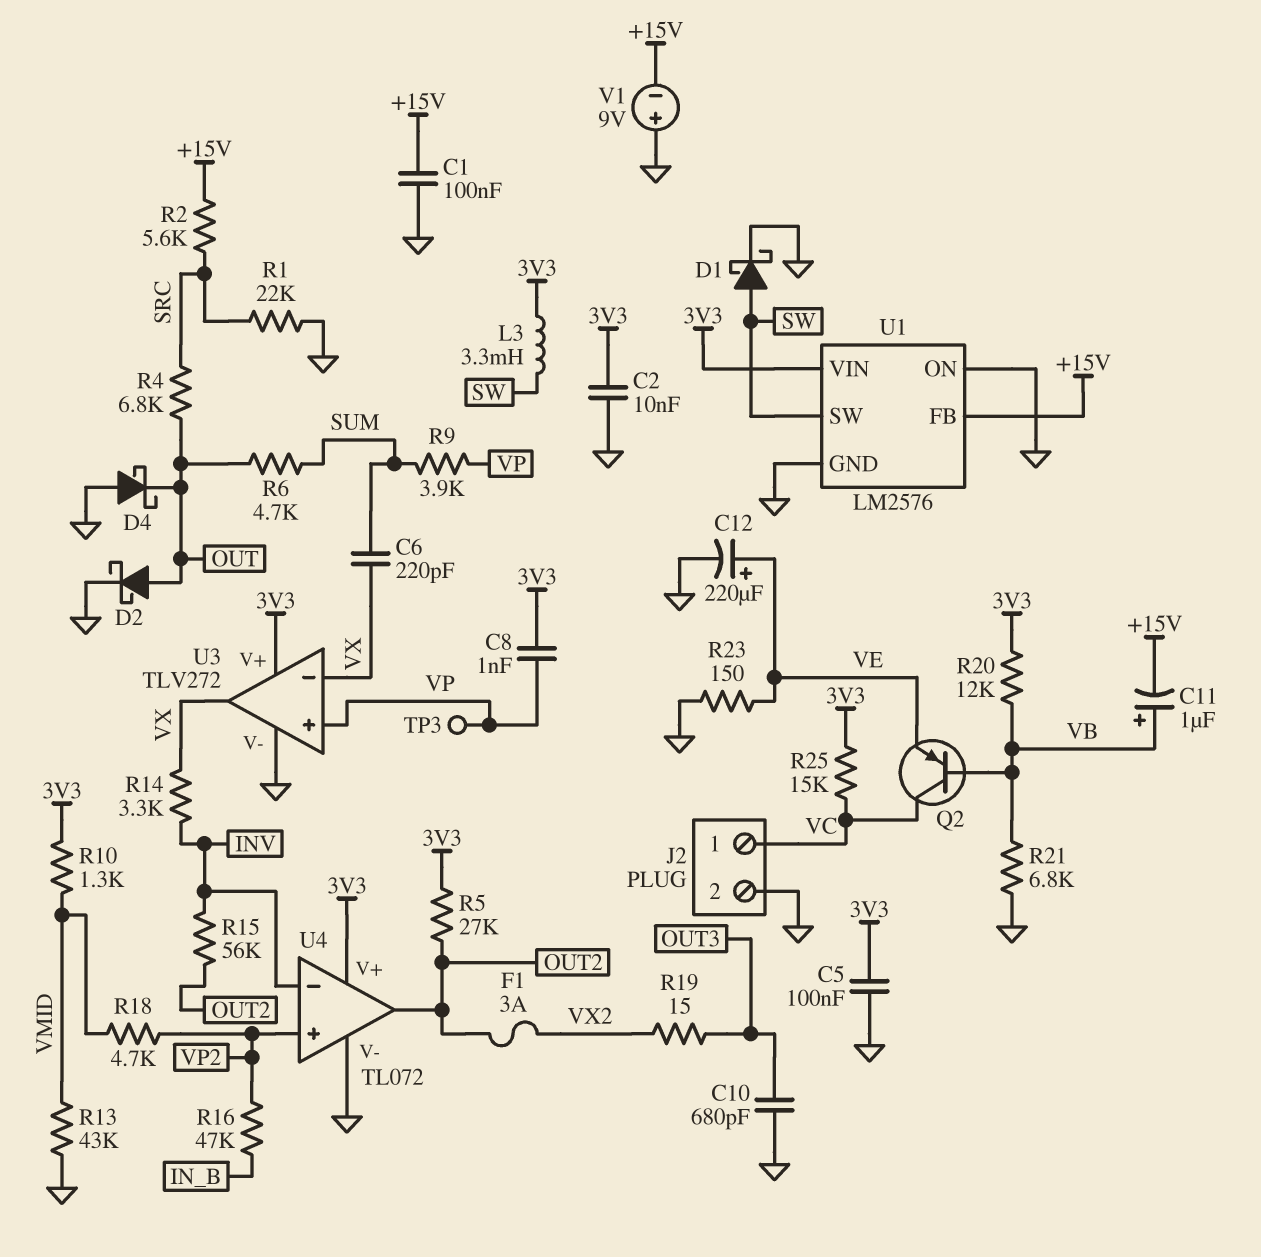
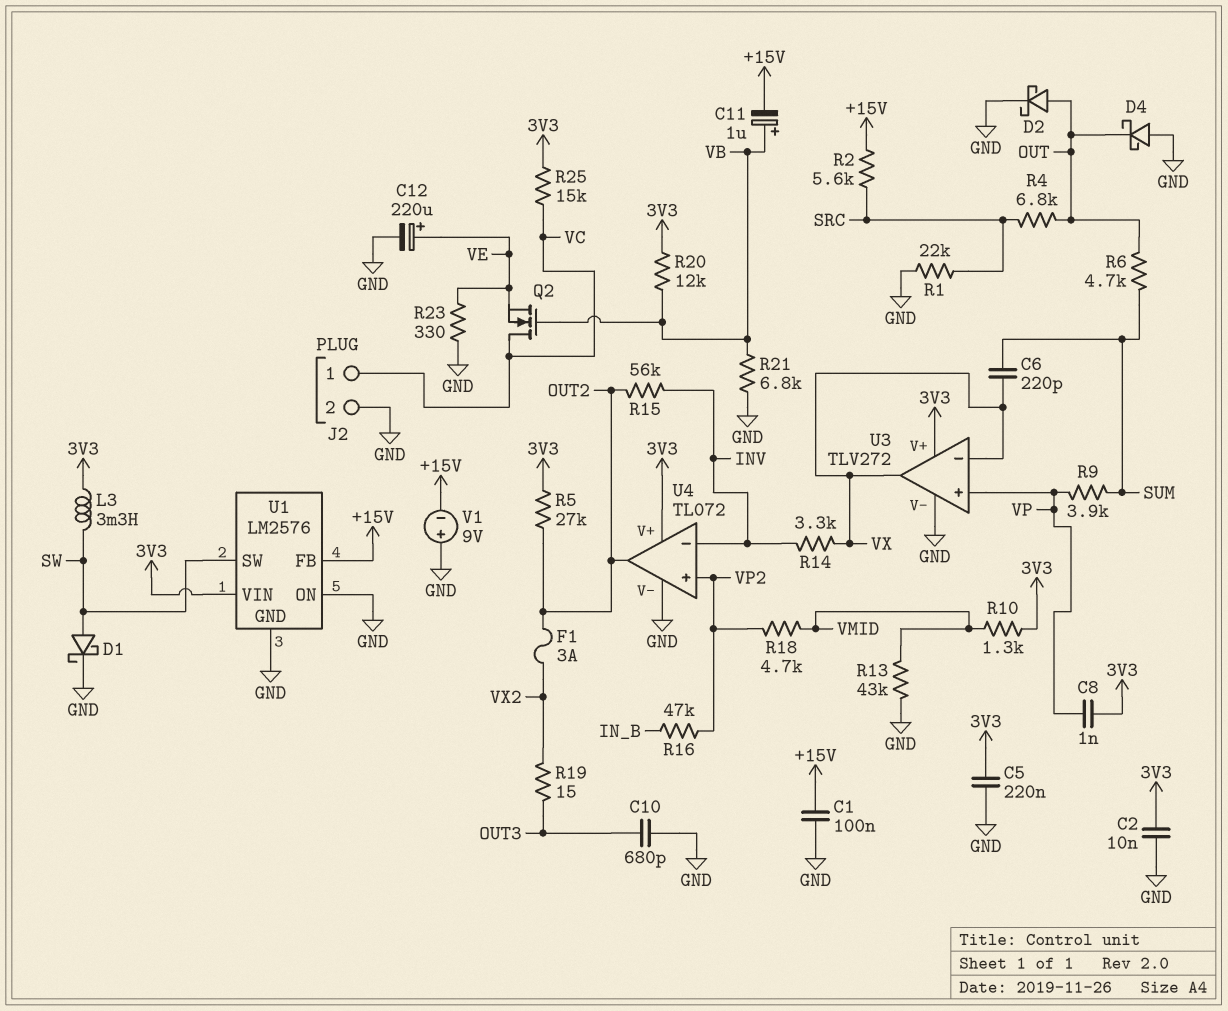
C5: 100nF (3V3, GND) -> 220nF (3V3, GND)
Q2: PNP (B VB, C VC, E VE) -> NMOS (G VB, D VC, S VE)
R23: 150 (GND, VE) -> 330 (GND, VE)
TP3: test point (VP) -> none

